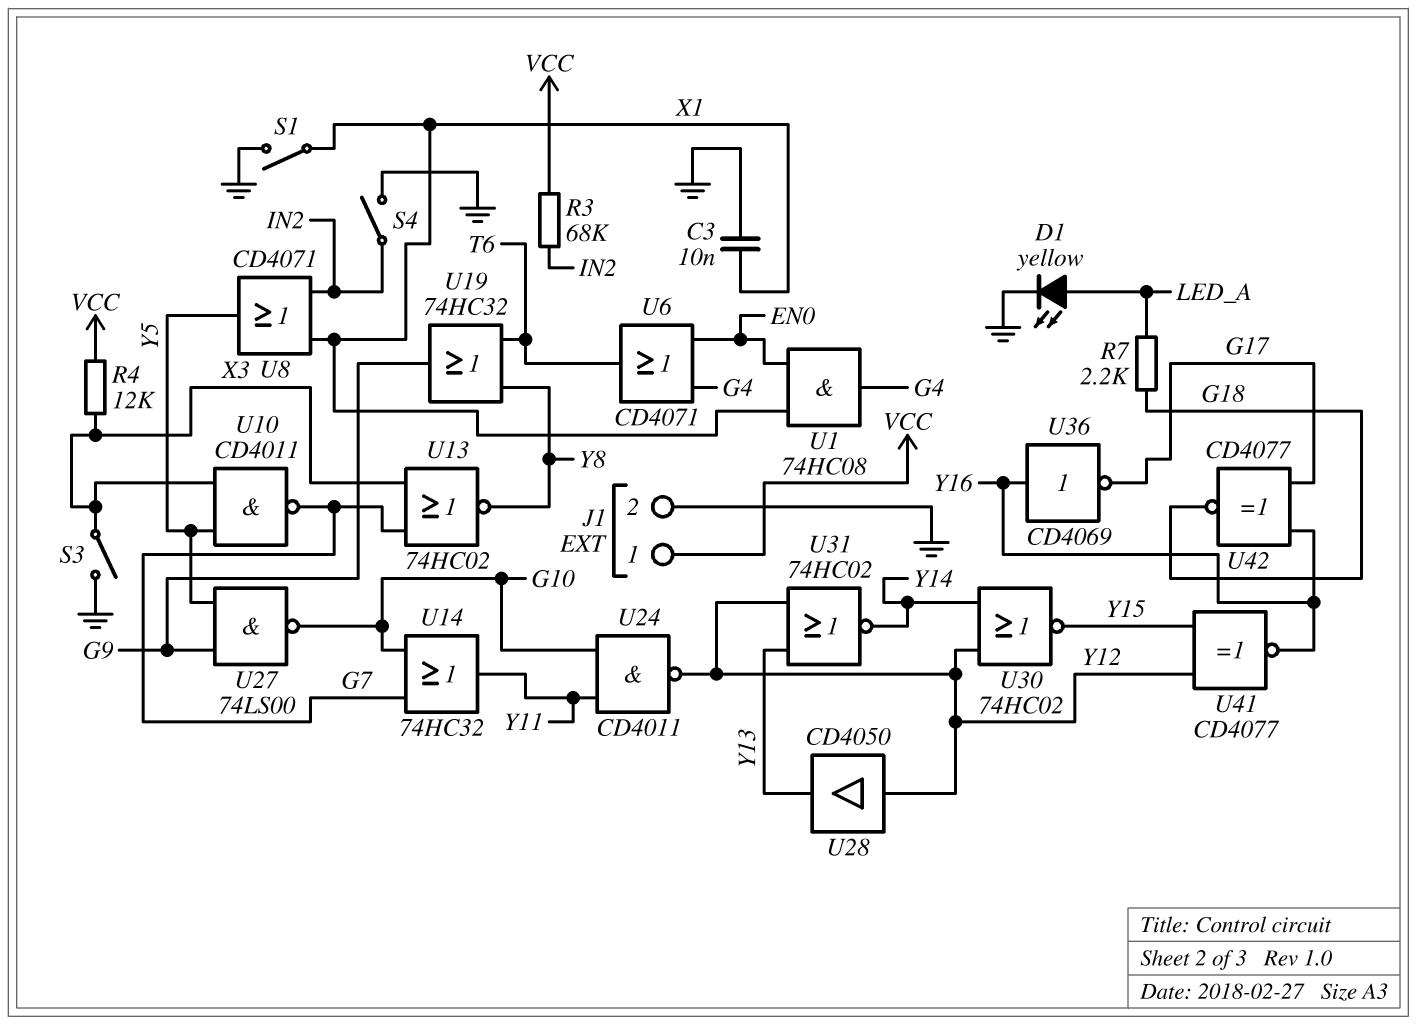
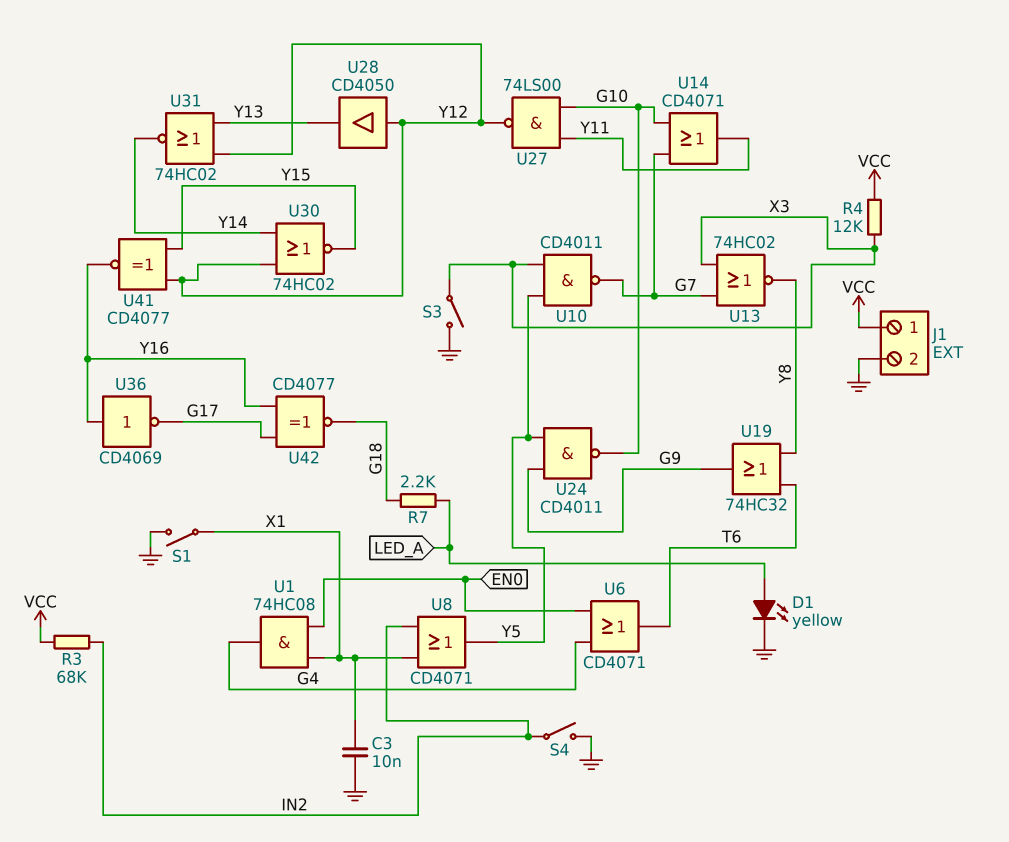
U14: OR 74HC32 (in G7, in G10, out Y11) -> OR CD4071 (in G7, in G10, out Y11)
U24: NAND CD4011 (in G10, in Y11, out Y12) -> NAND CD4011 (in G9, in Y5, out G10)
U27: NAND 74LS00 (in G9, in Y5, out G10) -> NAND 74LS00 (in G10, in Y11, out Y12)

